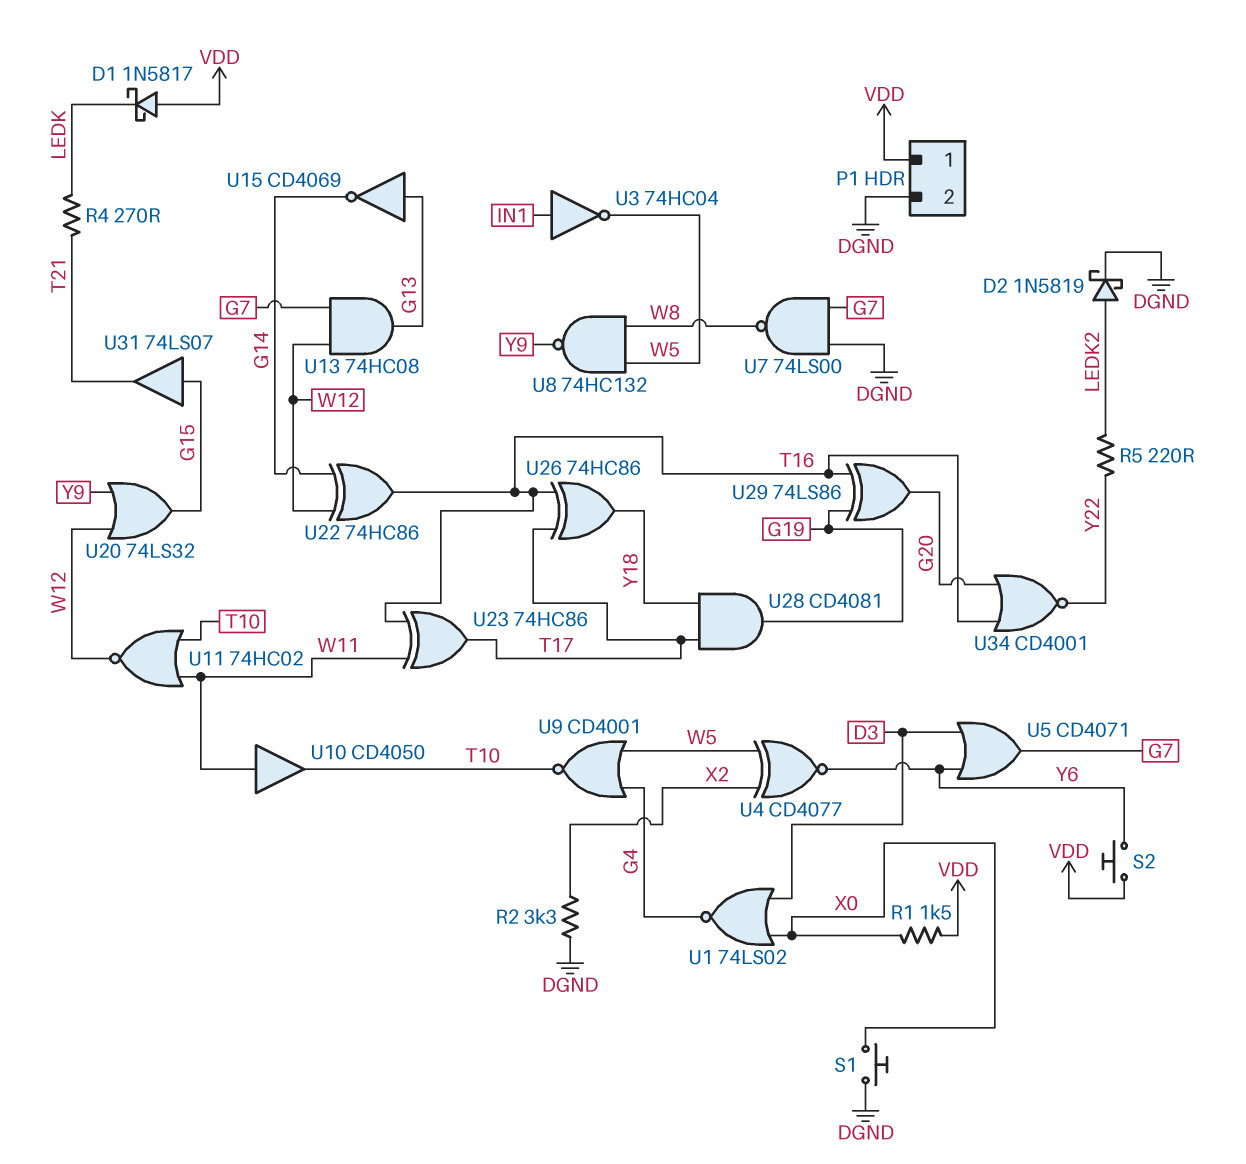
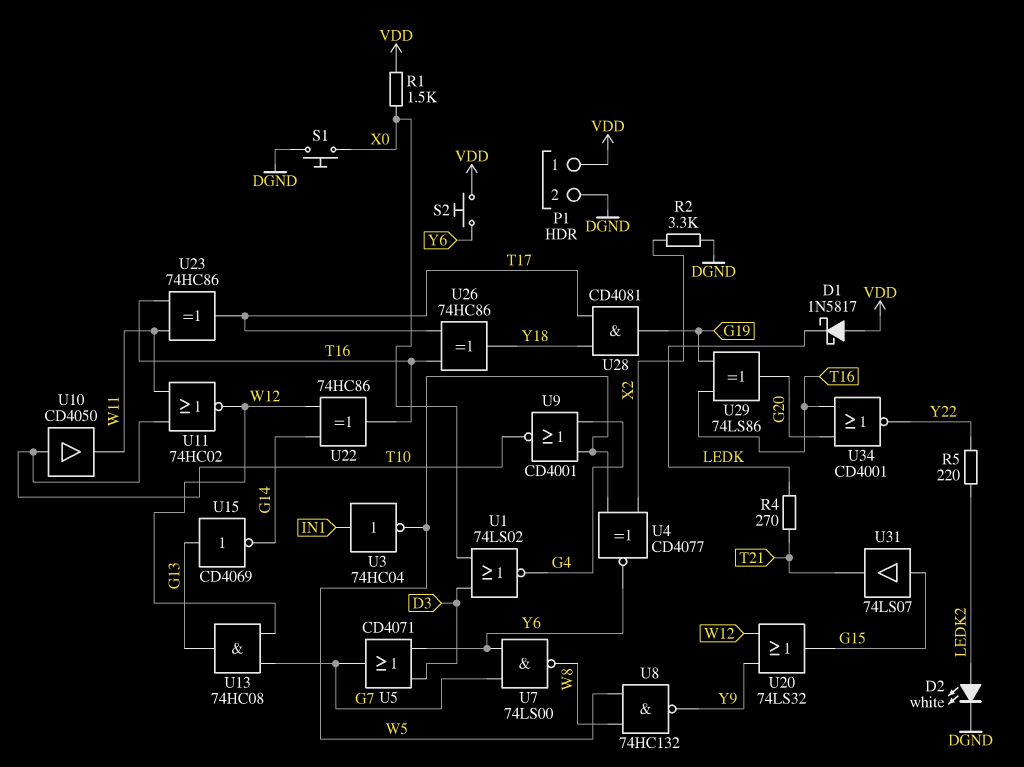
D2: schottky 1N5819 (A LEDK2, K DGND) -> LED white (A LEDK2, K DGND)
U7: NAND 74LS00 (in DGND, in G7, out W8) -> NAND 74LS00 (in G7, in Y6, out W8)
U10: buffer CD4050 (in W11, out T10) -> buffer CD4050 (in T10, out W11)

